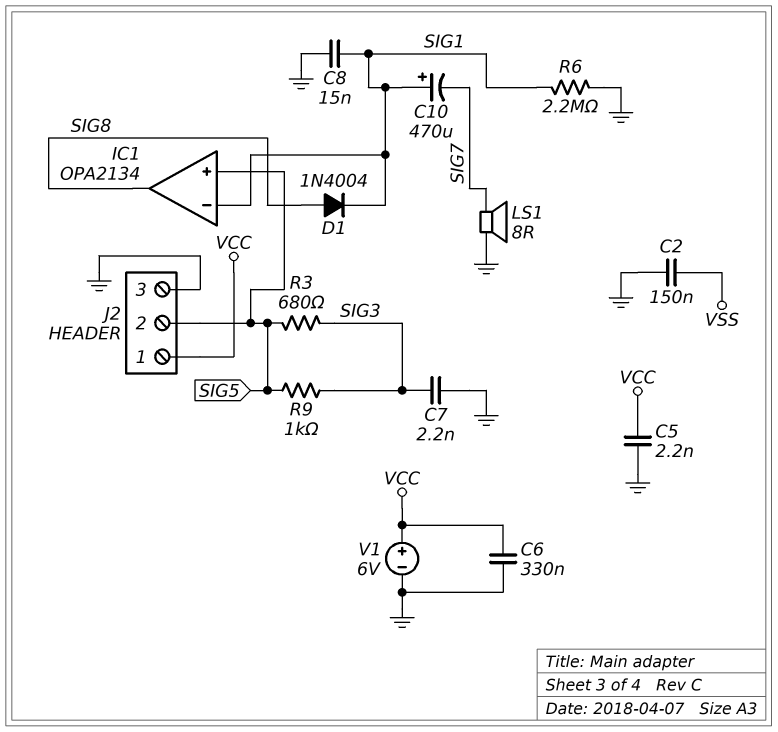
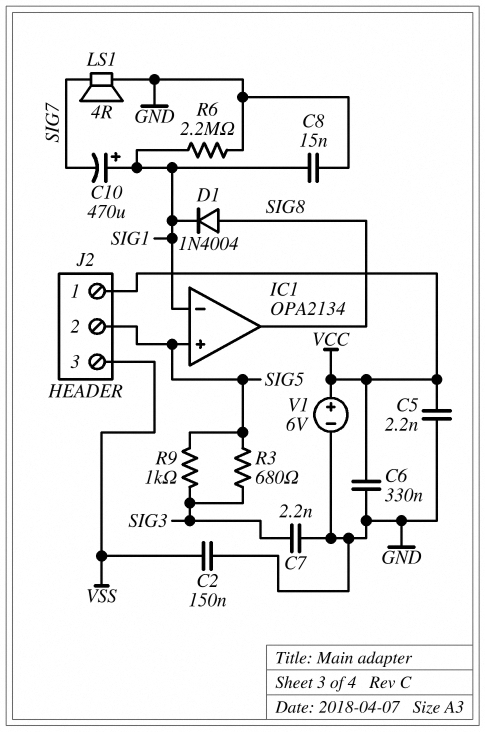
J2 pin 3: GND -> VSS
LS1: speaker 8R (GND, SIG7) -> speaker 4R (GND, SIG7)

